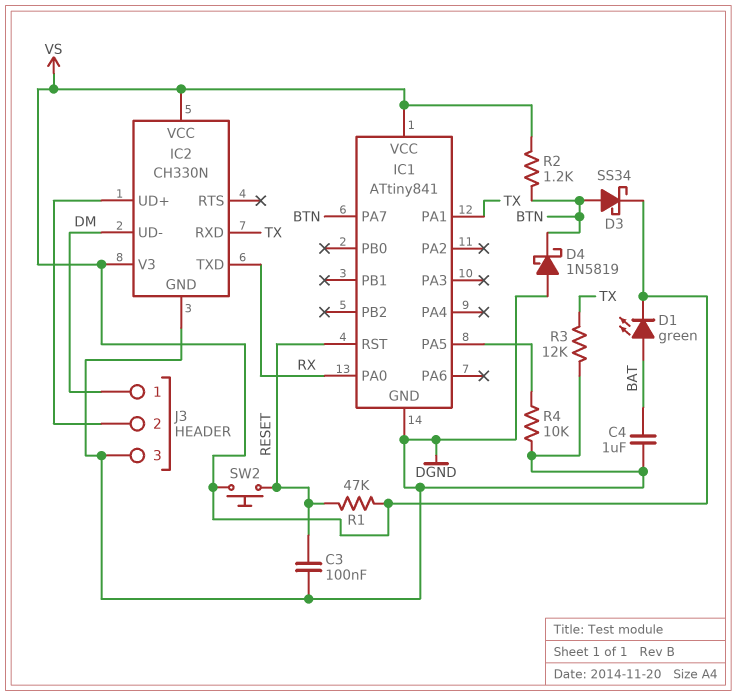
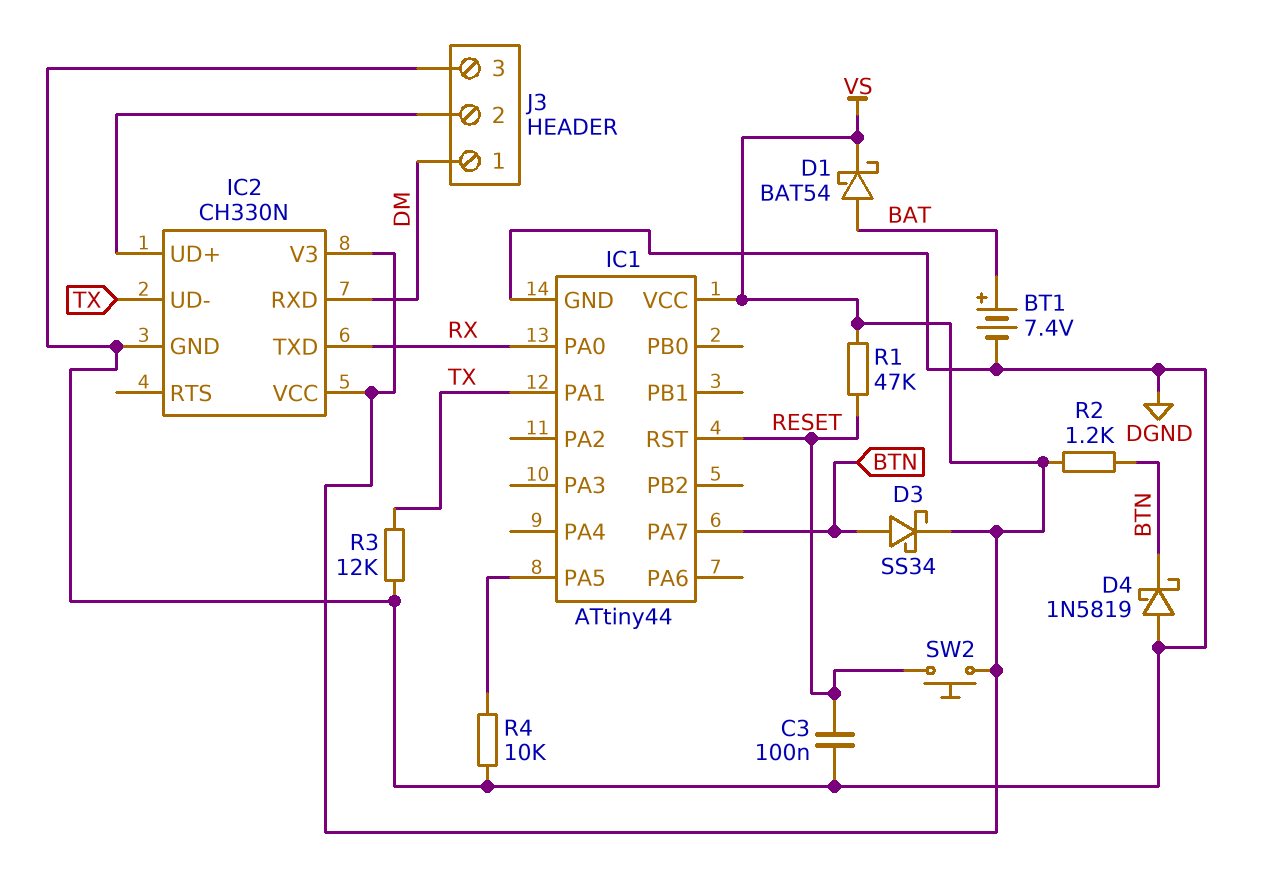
BT1: none -> 7.4V (plus BAT, minus DGND)
C4: 1uF (BAT, DGND) -> none
D1: LED green (A BAT, K VS) -> schottky BAT54 (A BAT, K VS)
IC1: ATtiny841 -> ATtiny44
IC2 pin RXD: TX -> DM
IC2 pin UD-: DM -> TX

